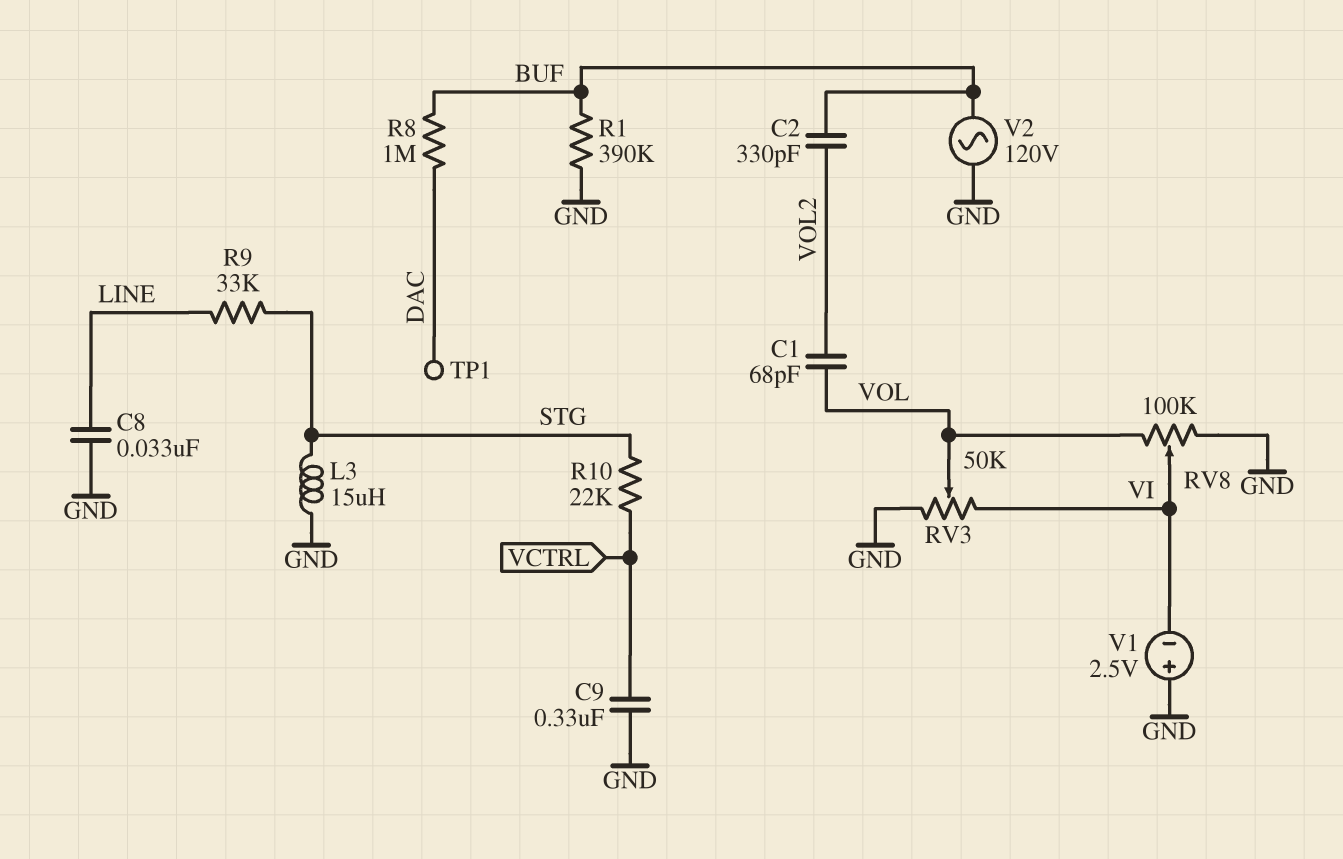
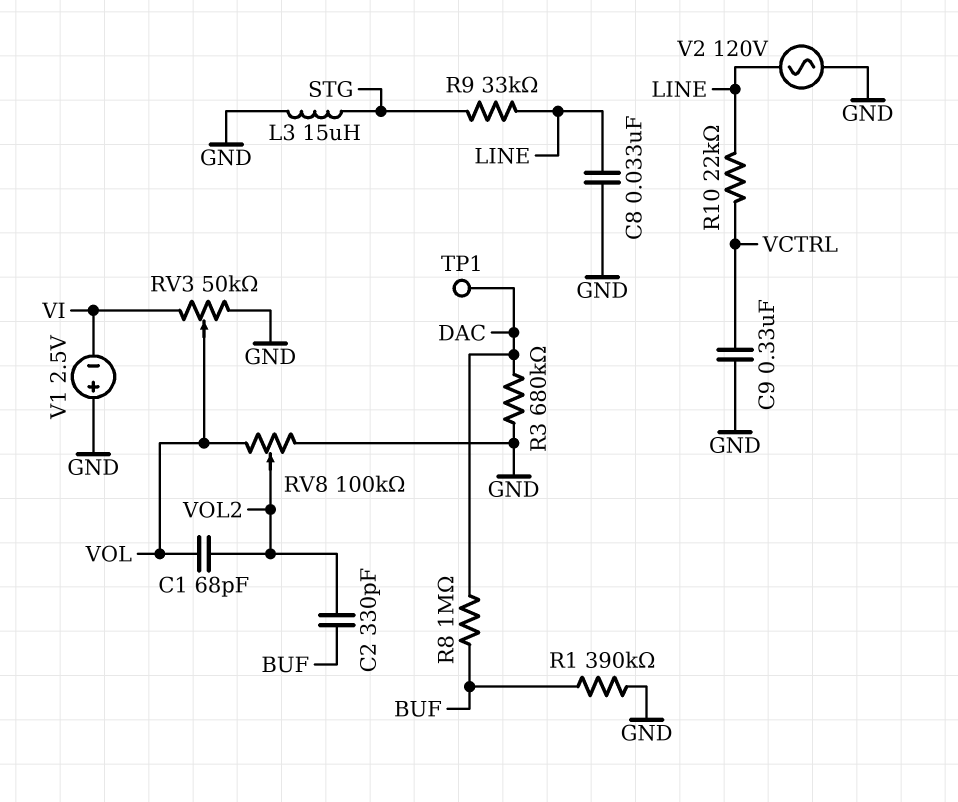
R3: none -> 680k (DAC, GND)
R10: 22k (STG, VCTRL) -> 22k (LINE, VCTRL)
RV8: 100k (GND, VOL, wiper VI) -> 100k (GND, VOL, wiper VOL2)
V2: AC 120V (BUF, GND) -> AC 120V (GND, LINE)

